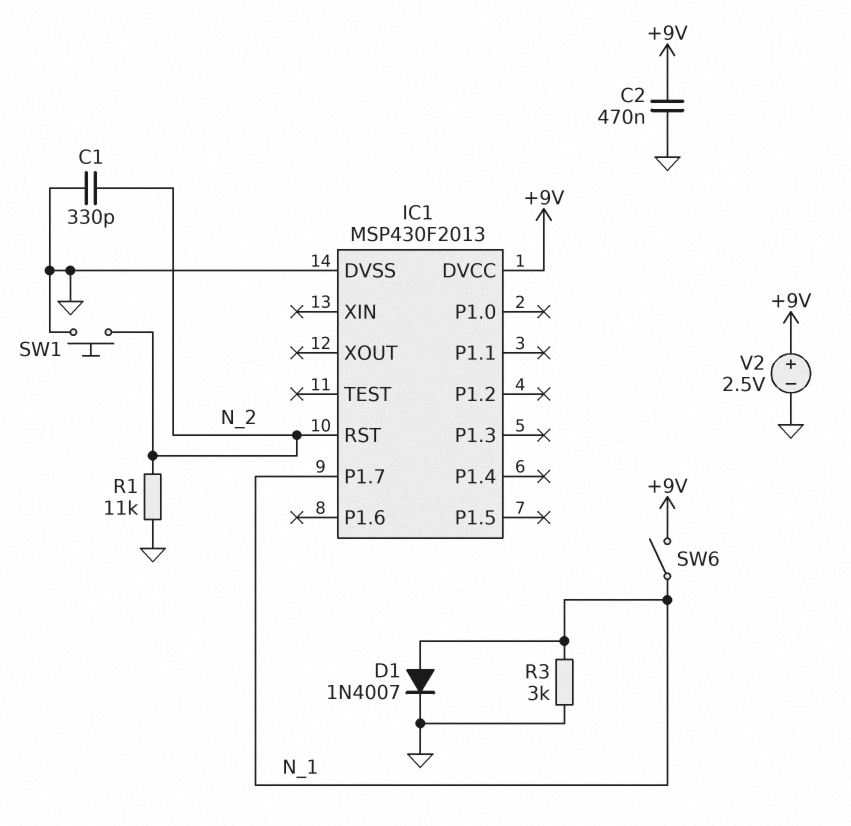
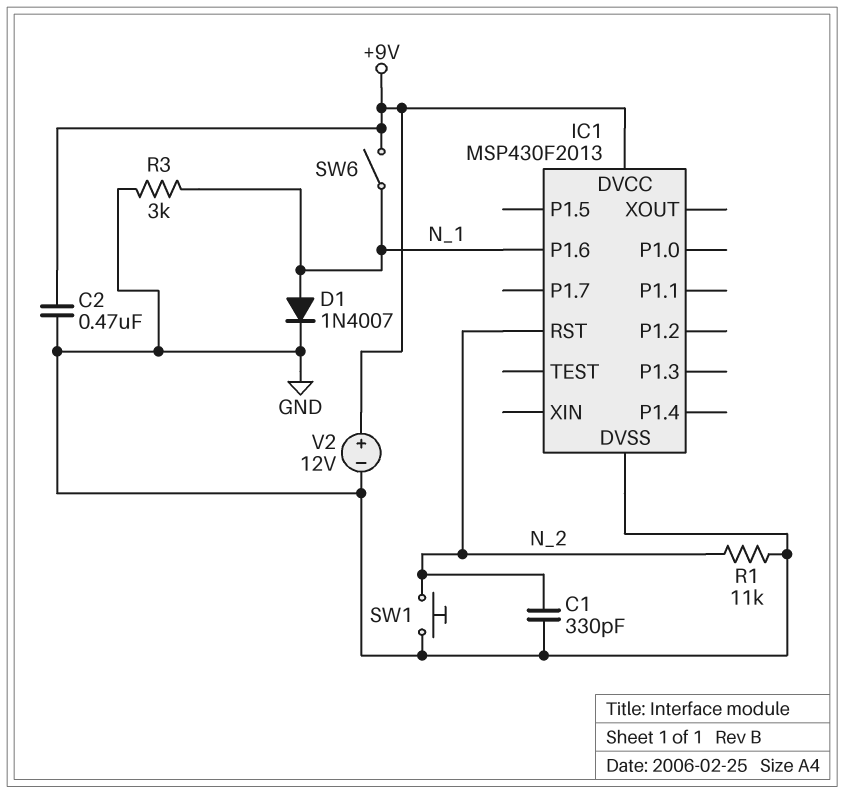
IC1 pin P1.6: none -> N_1
IC1 pin P1.7: N_1 -> none
V2: 2.5V (plus +9V, minus GND) -> 12V (plus +9V, minus GND)

